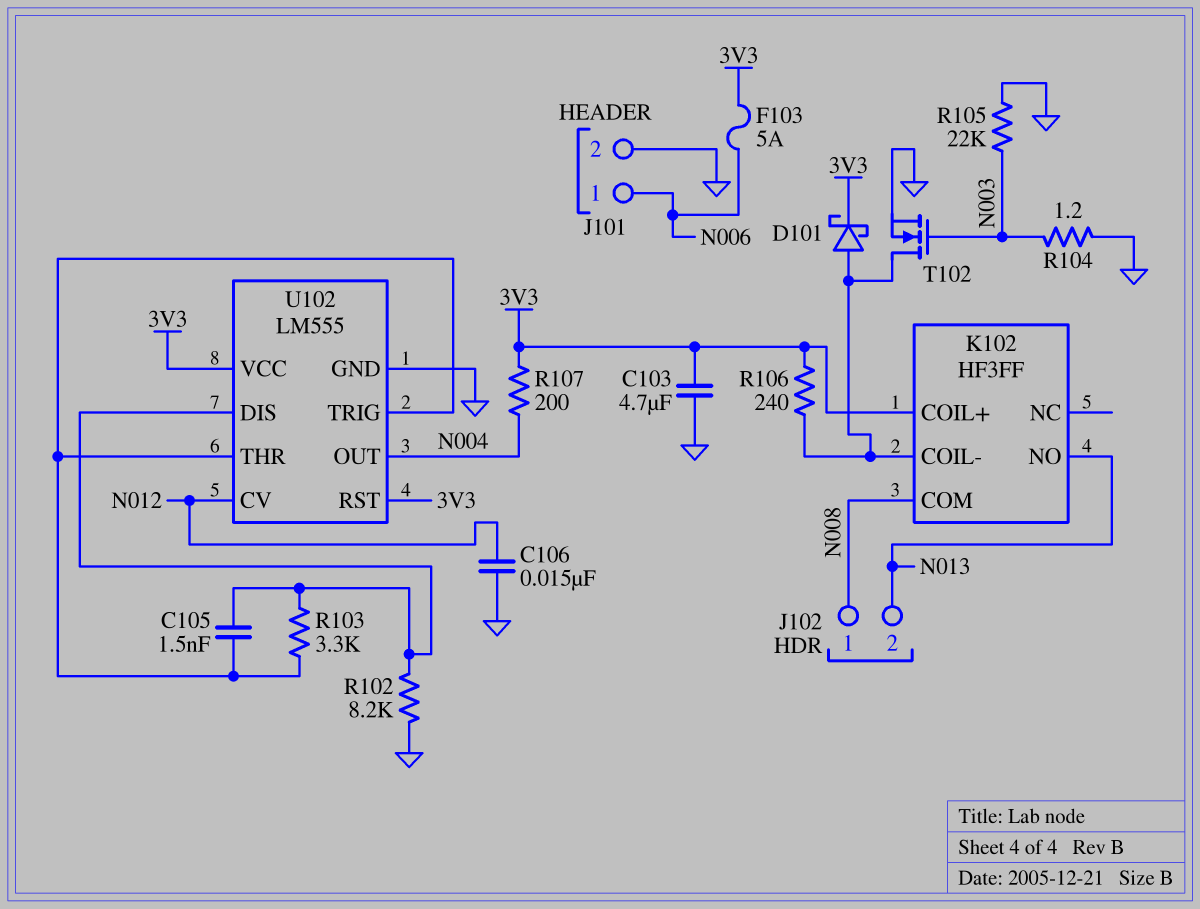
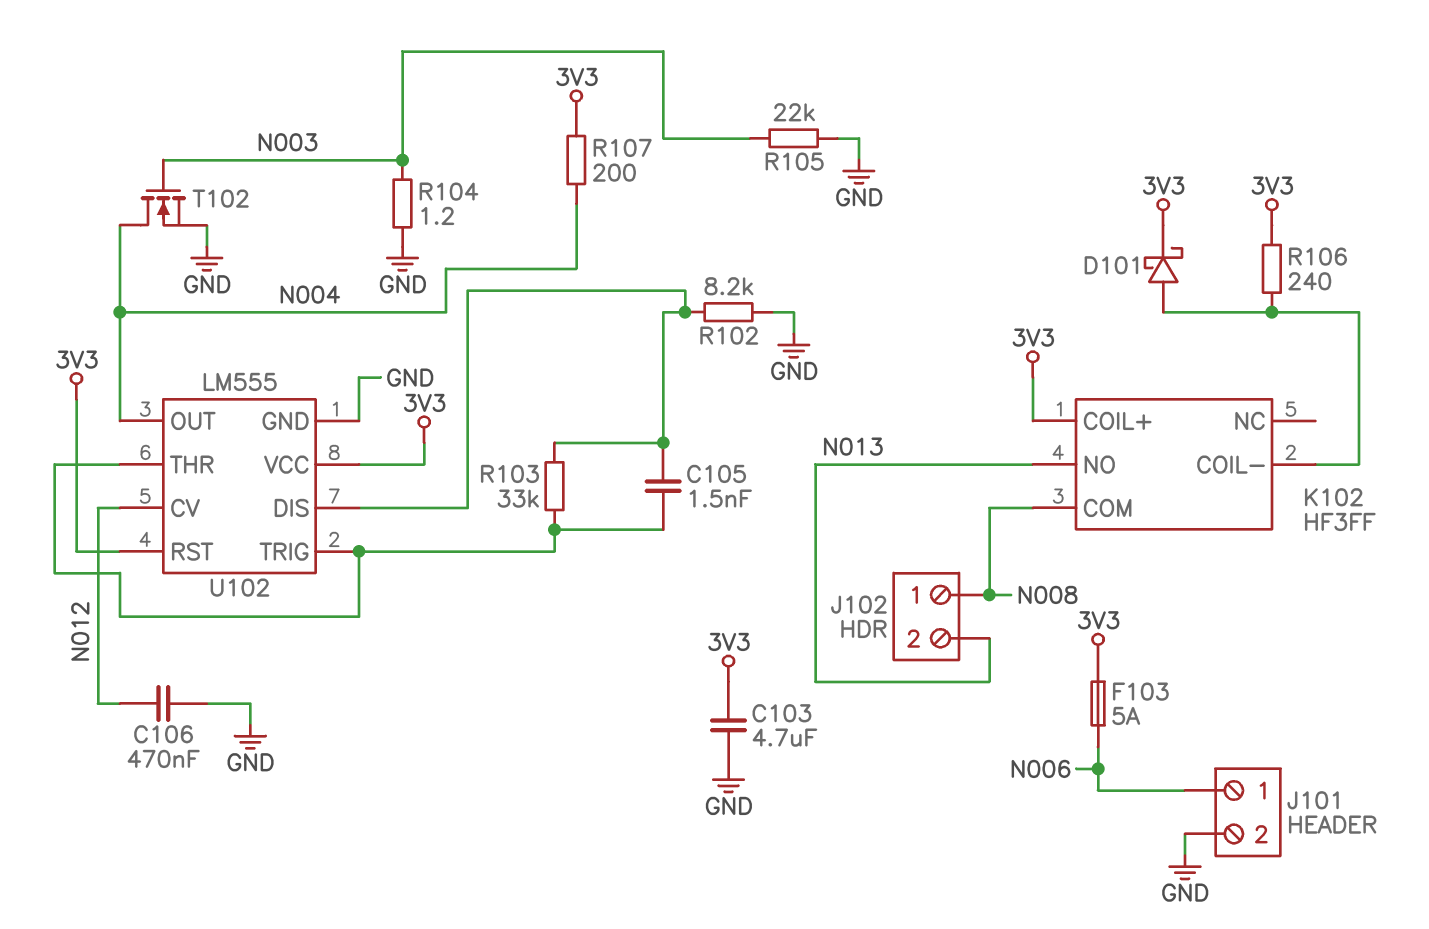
C106: 15nF (GND, N012) -> 470nF (GND, N012)
R103: 3.3k (U102/DIS, U102/THR) -> 33k (U102/DIS, U102/THR)
T102: NMOS (G N003, D K102/COIL-, S GND) -> NMOS (G N003, D N004, S GND)

